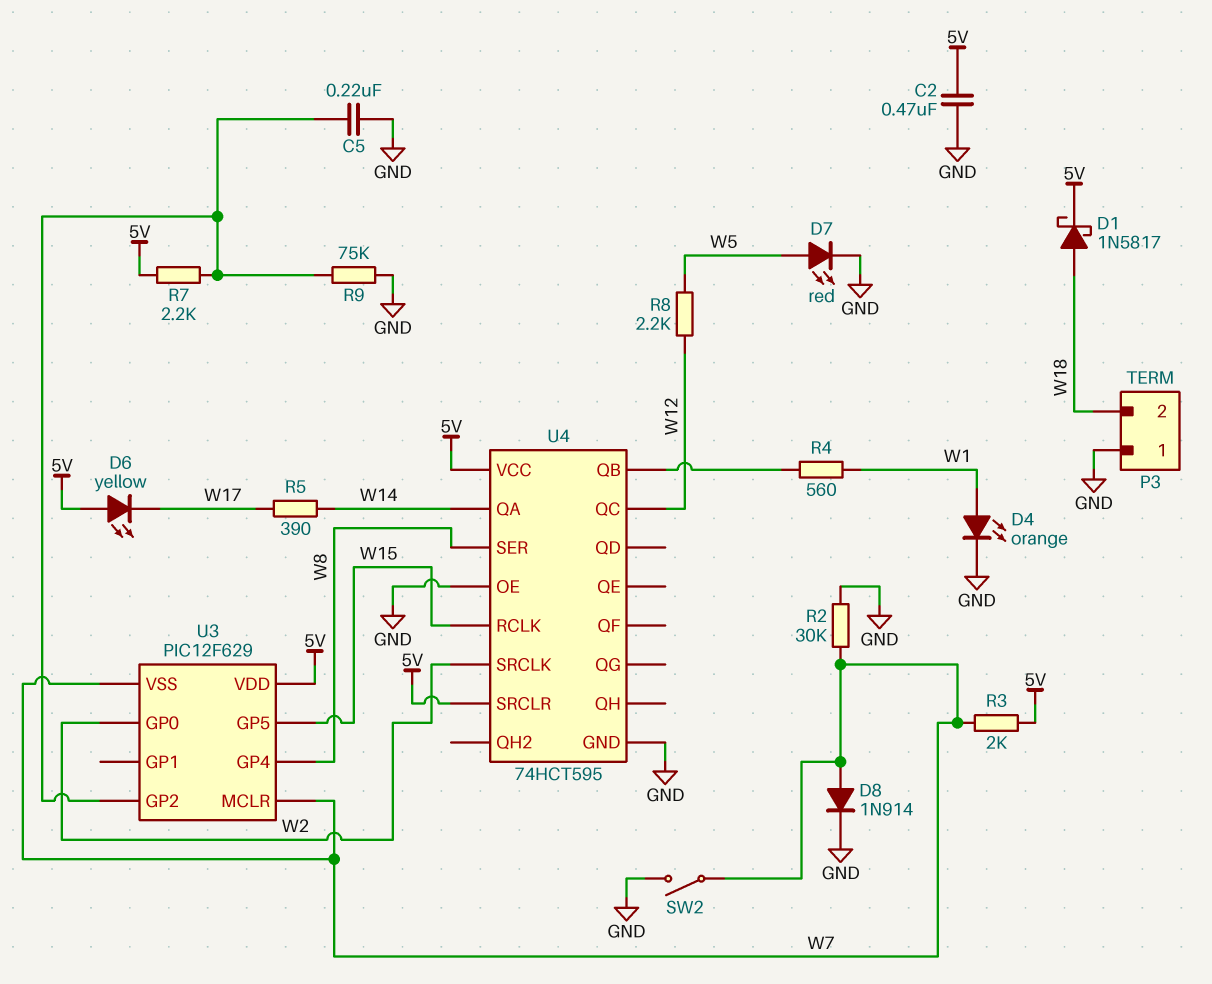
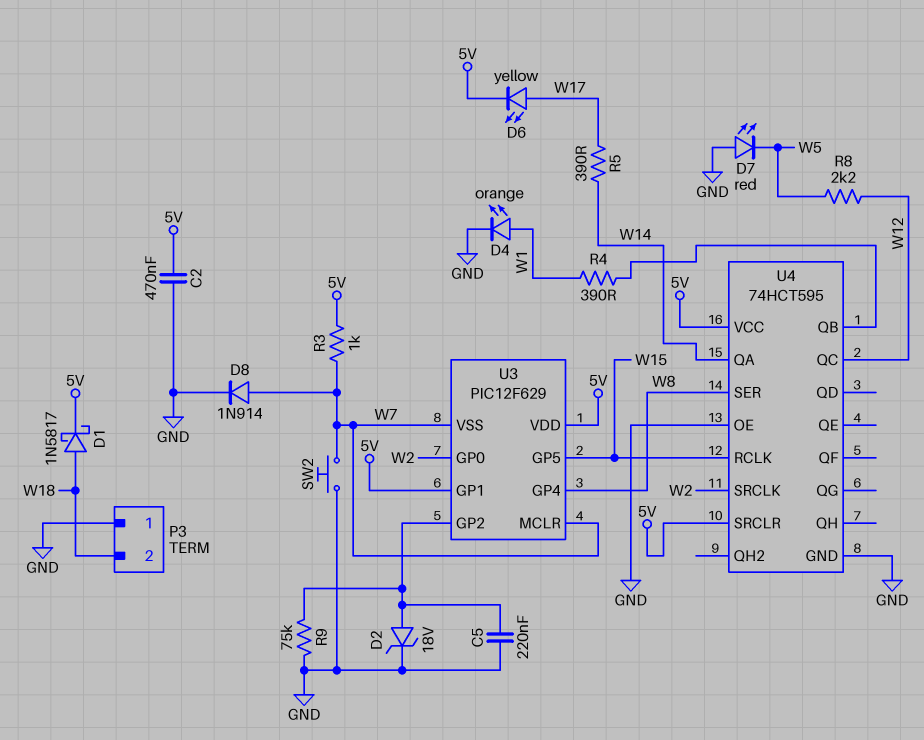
D2: none -> zener 18V (A U3/GP2, K GND)
D6: LED yellow (A 5V, K W17) -> LED yellow (A W17, K 5V)
D7: LED red (A W5, K GND) -> LED red (A GND, K W5)
R2: 30k (GND, W7) -> none
R3: 2k (5V, W7) -> 1k (5V, W7)
R4: 560 (U4/QB, W1) -> 390 (U4/QB, W1)
R7: 2.2k (5V, U3/GP2) -> none
SW2: switch (GND, W7) -> button (GND, W7)
U3 pin GP1: none -> 5V

